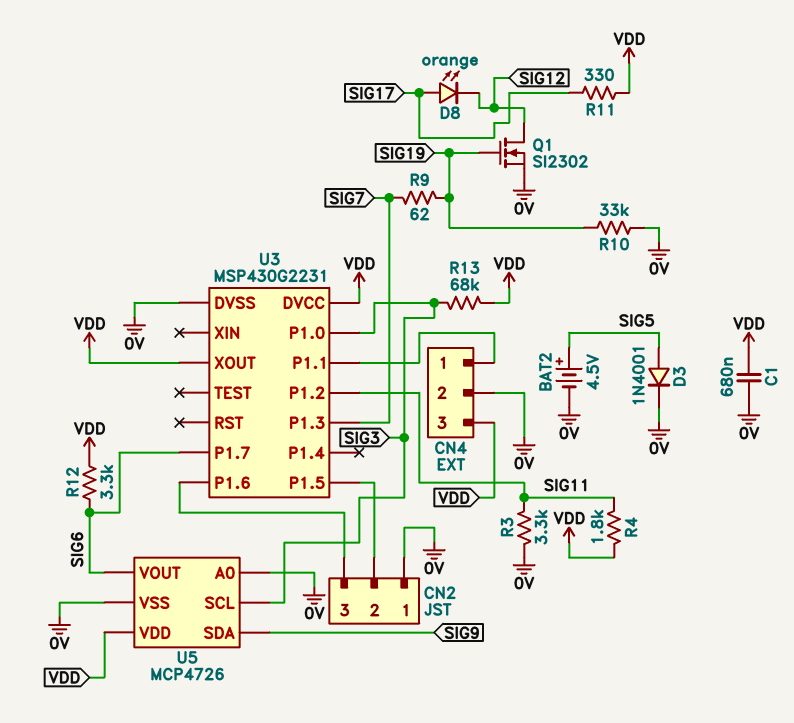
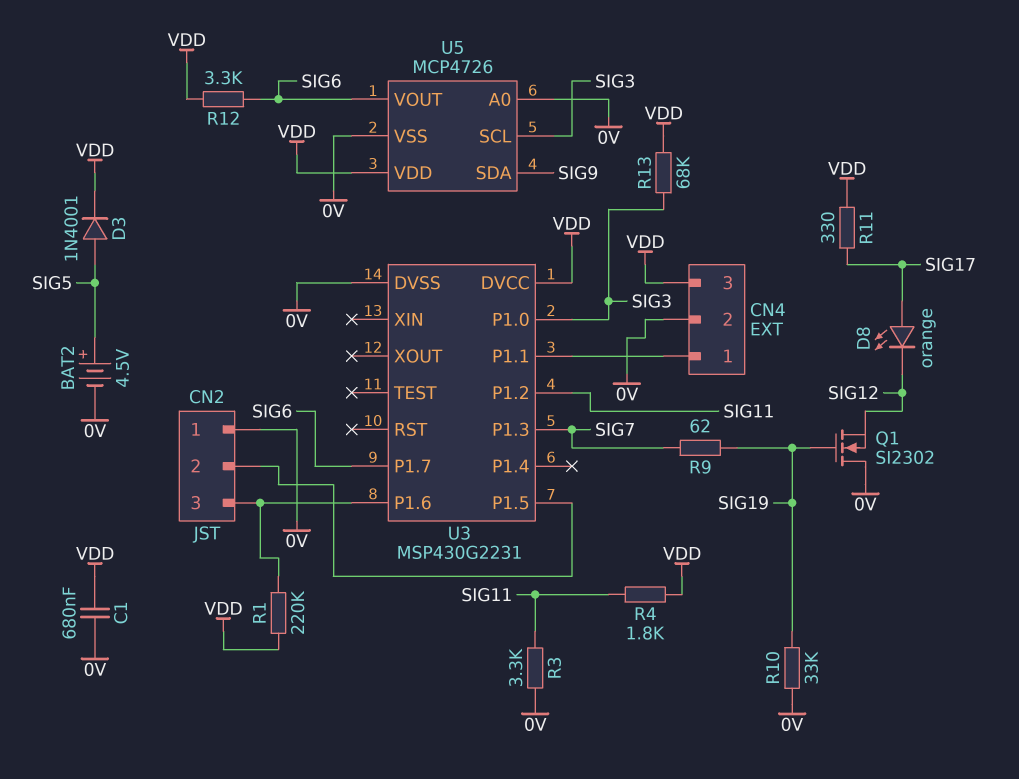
D3: diode 1N4001 (A SIG5, K 0V) -> diode 1N4001 (A SIG5, K VDD)
Q1: NMOS SI2302 (G SIG19, D SIG12, S 0V) -> NMOS SI2302 (G SIG19, D 0V, S SIG12)
R1: none -> 220k (CN2/3, VDD)
U3 pin XOUT: VDD -> none

